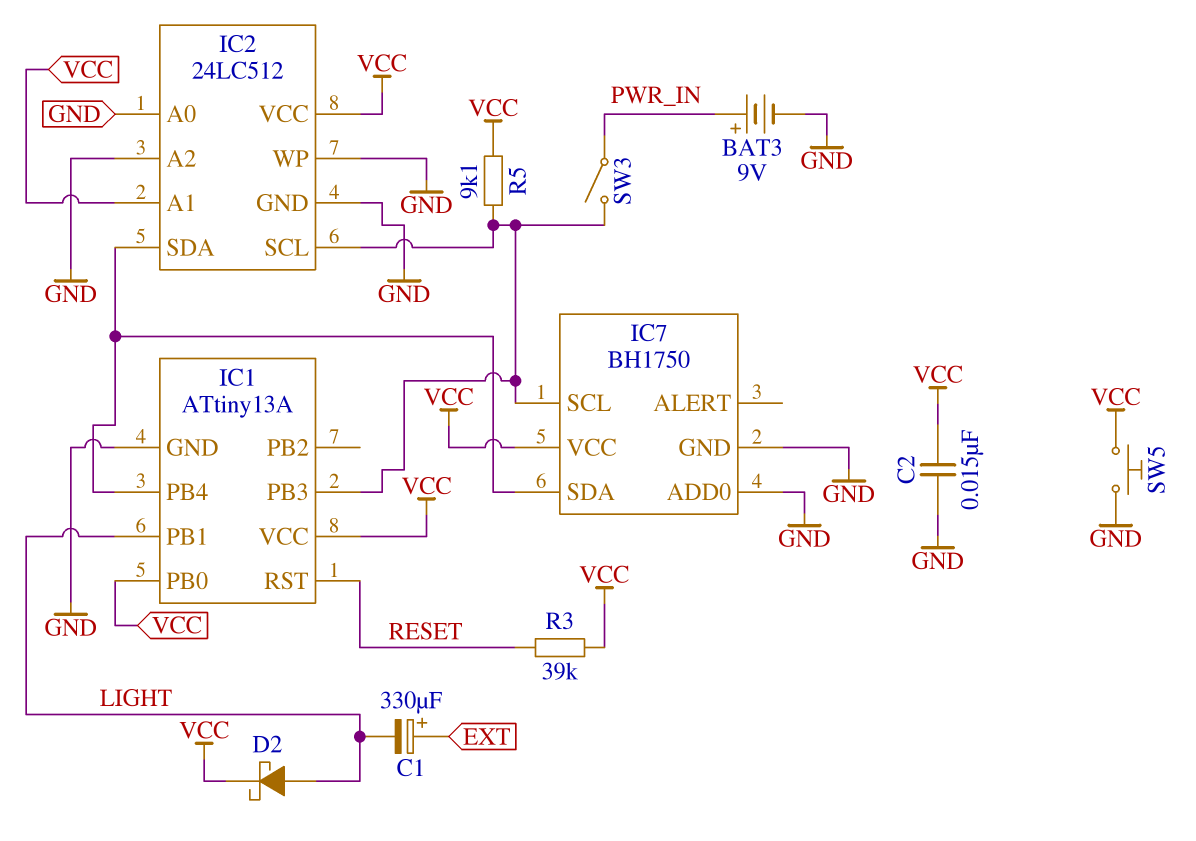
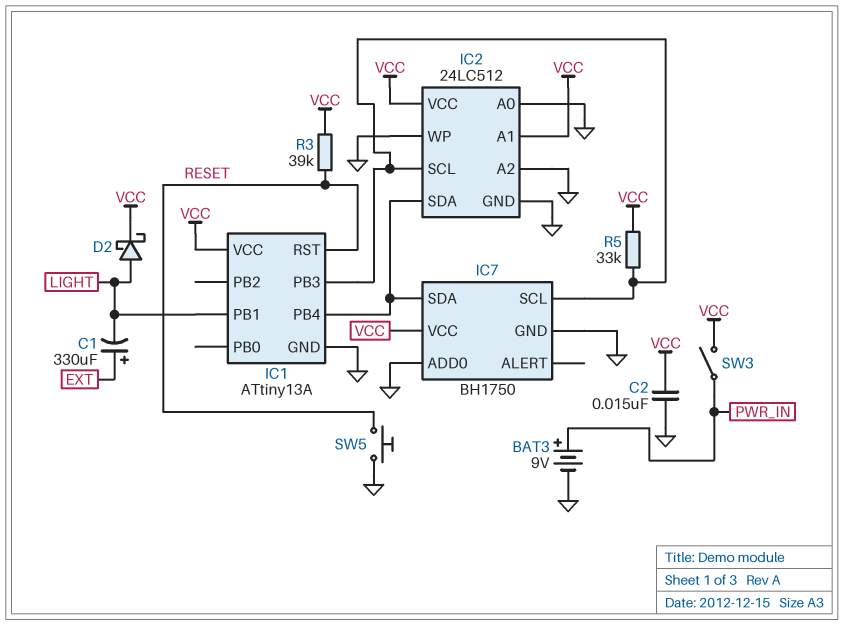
IC1 pin PB0: VCC -> none
R5: 9.1k (IC1/PB3, VCC) -> 33k (IC1/PB3, VCC)
SW3: switch (IC1/PB3, PWR_IN) -> switch (PWR_IN, VCC)
SW5: button (GND, VCC) -> button (GND, RESET)

